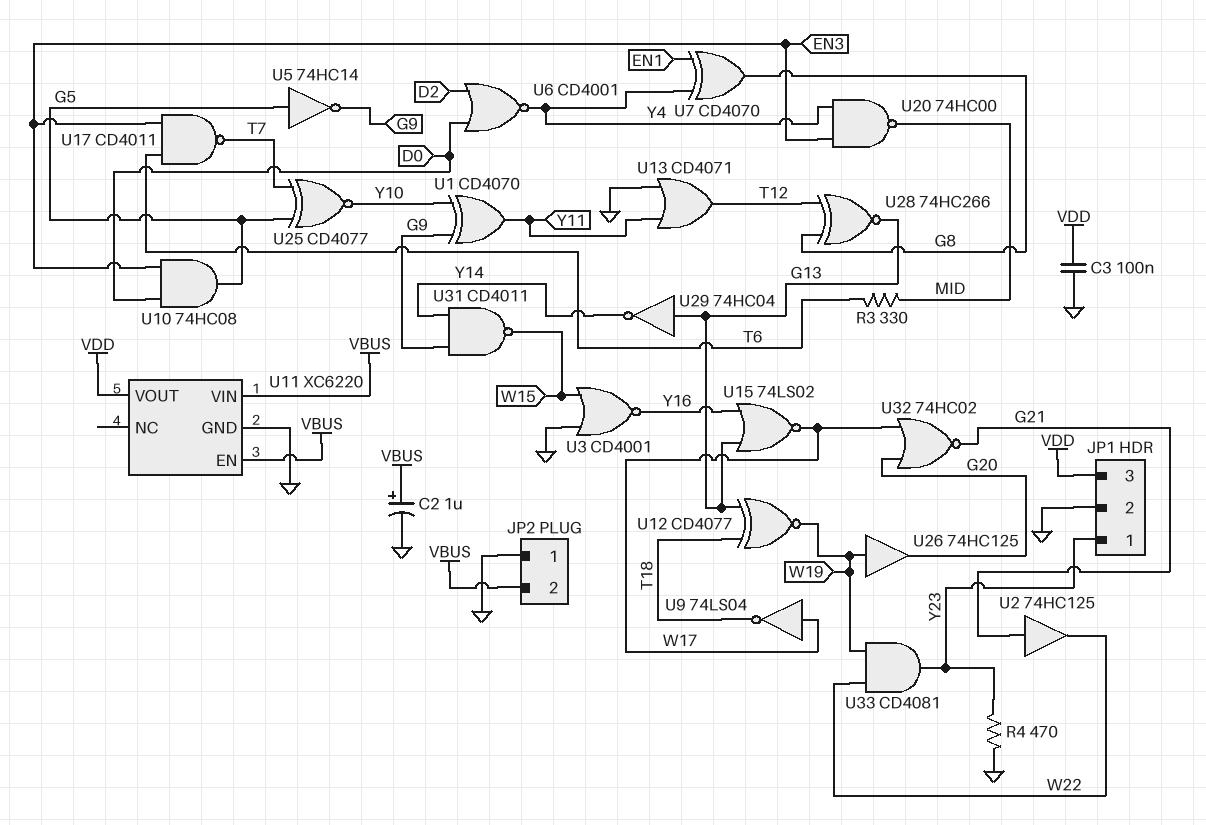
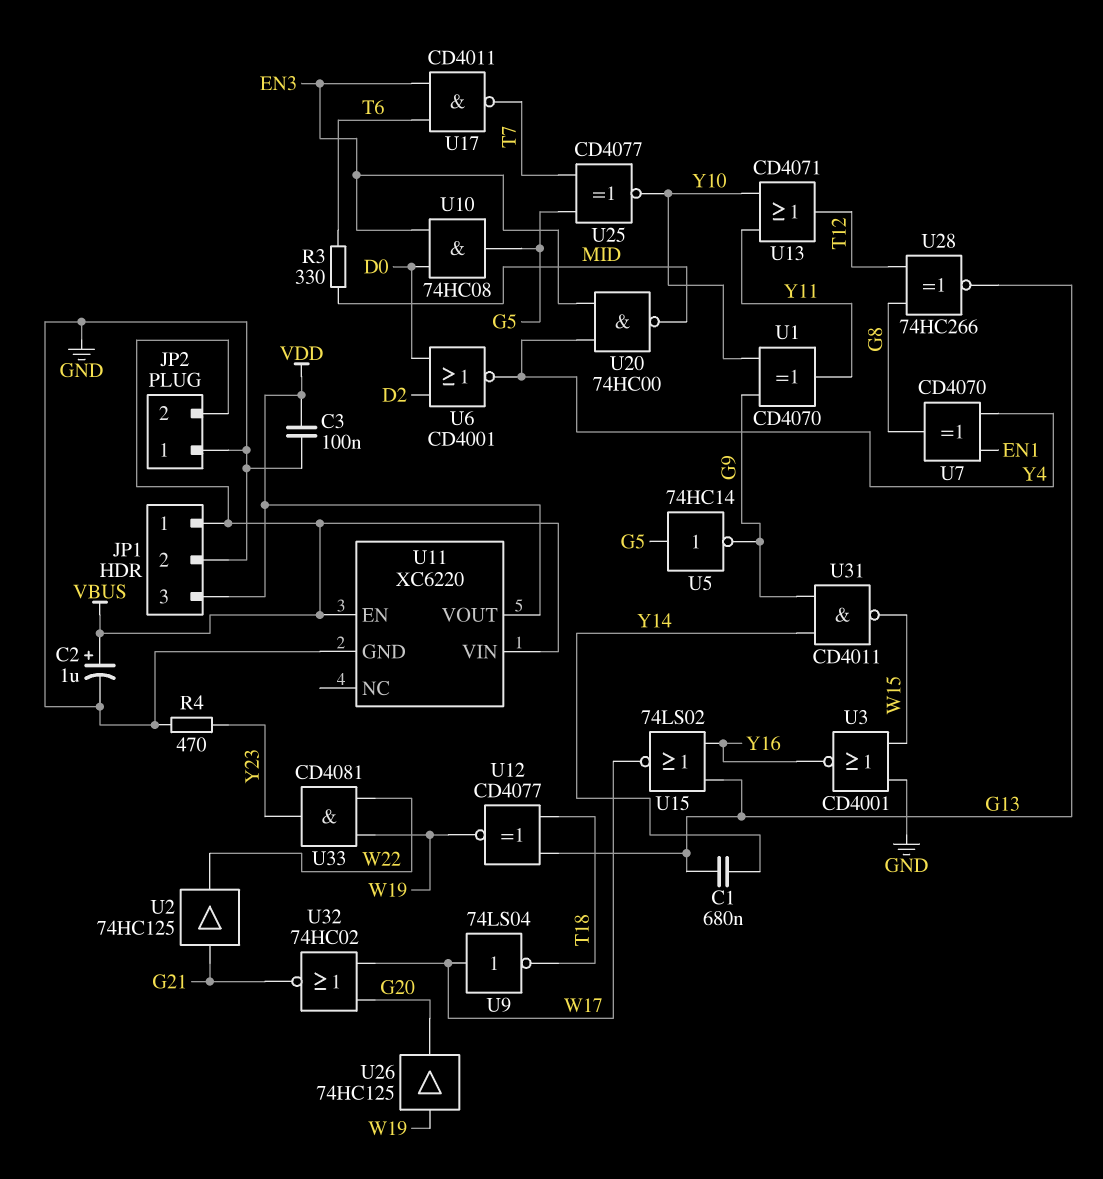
C1: none -> 680nF (G13, Y14)
JP1 pin 1: Y23 -> VBUS
U13: OR CD4071 (in GND, in Y11, out T12) -> OR CD4071 (in Y10, in Y11, out T12)
U29: NOT 74HC04 (in G13, out Y14) -> none

